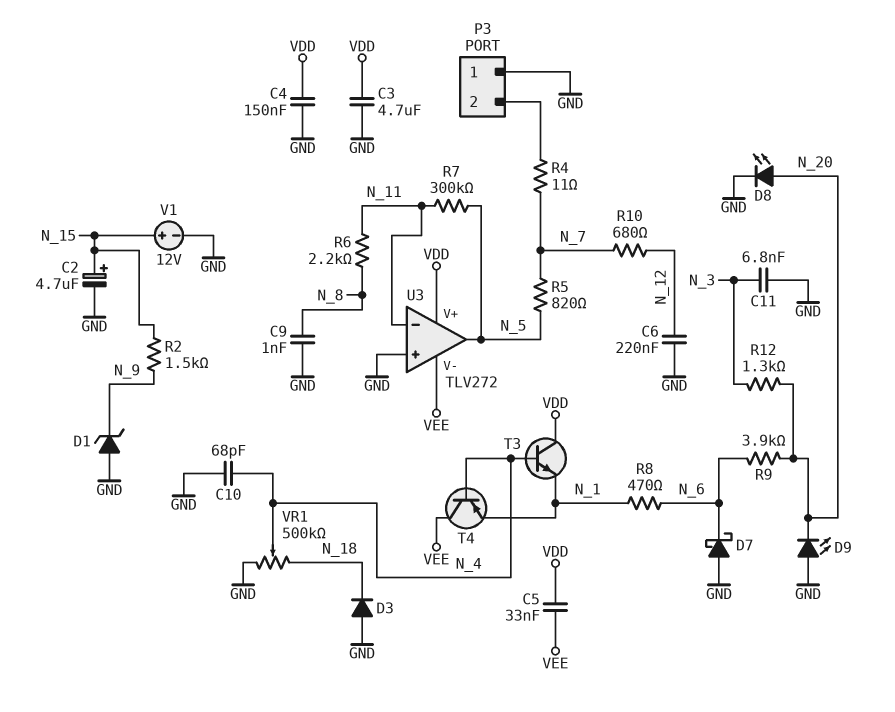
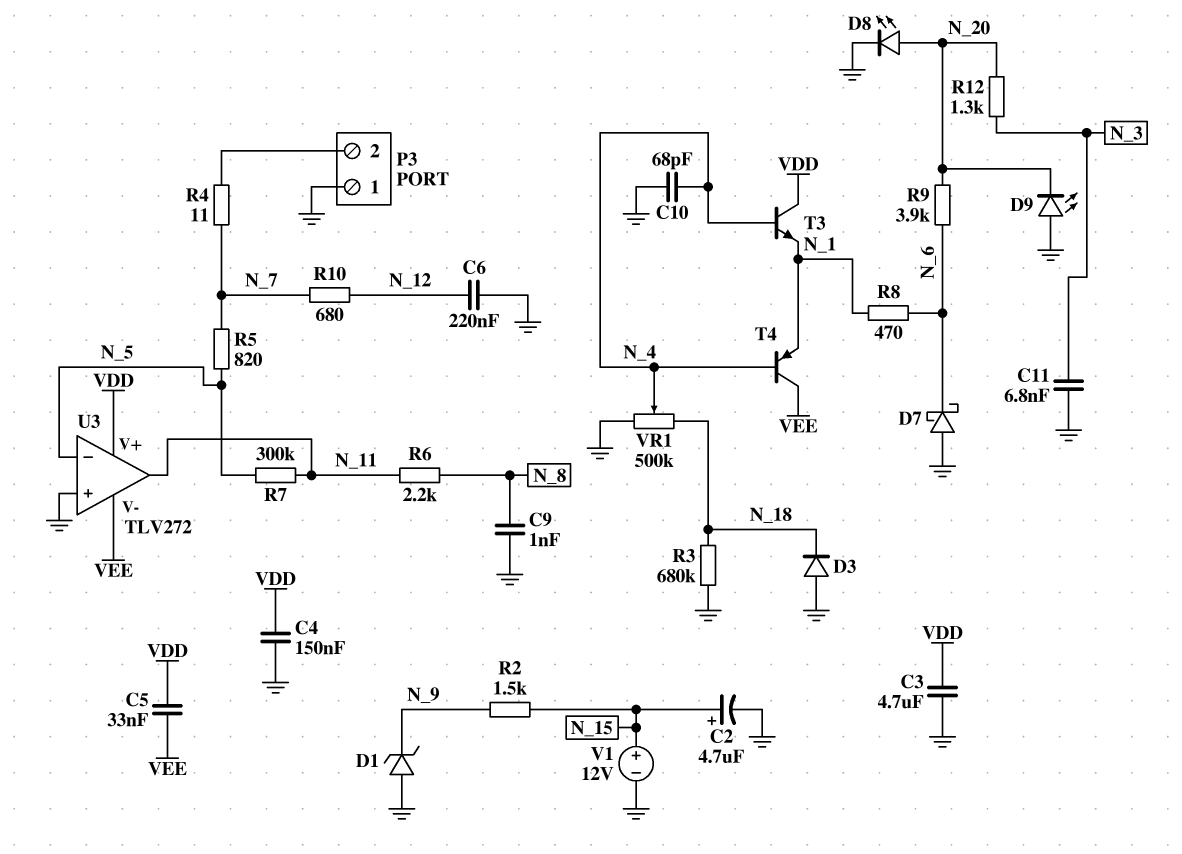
R3: none -> 680k (GND, N_18)
U3 pin in-: N_11 -> N_5
U3 pin out: N_5 -> N_11

